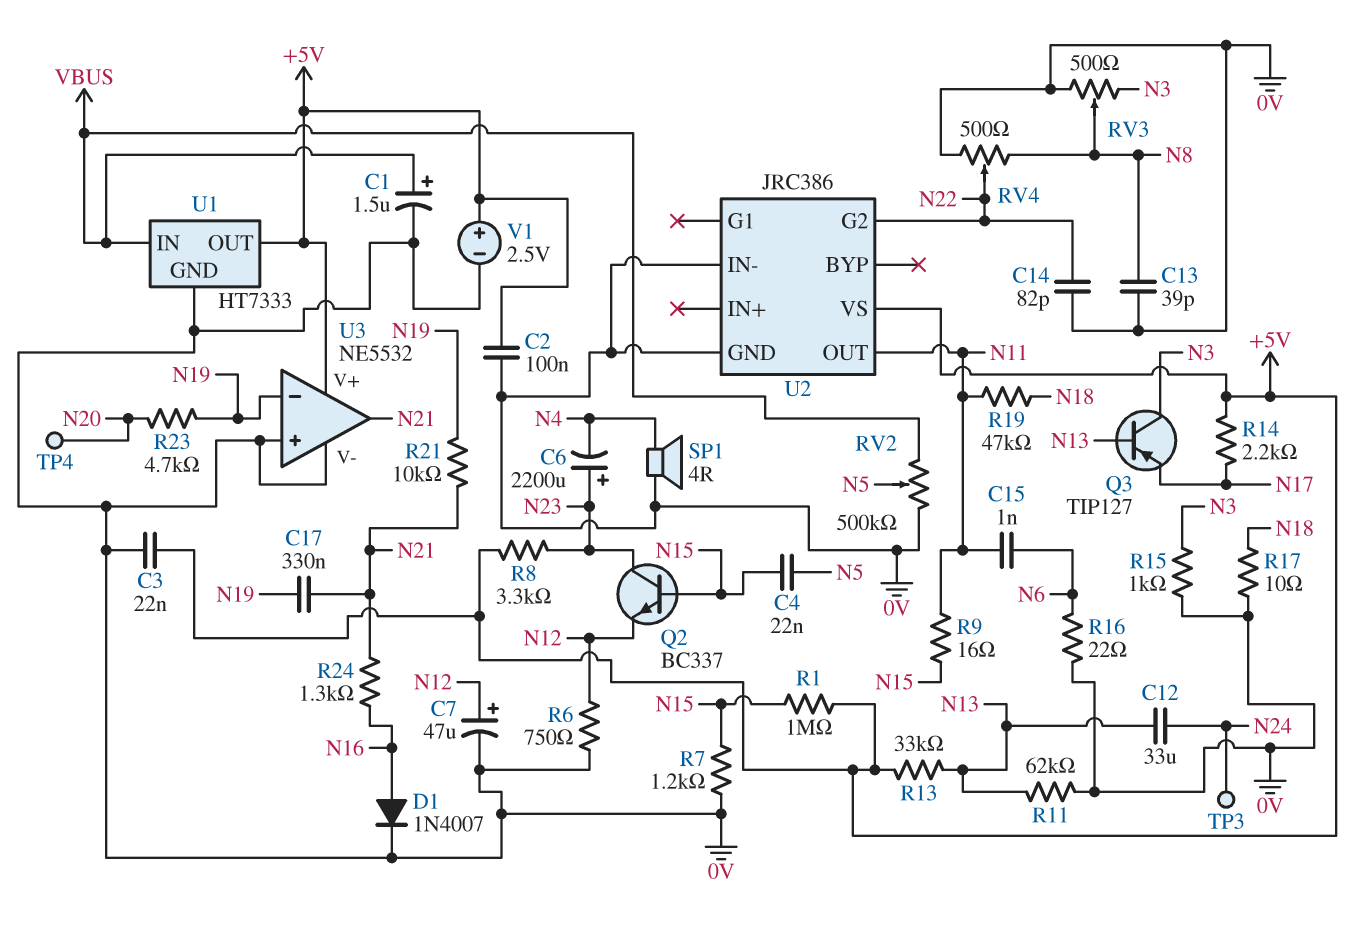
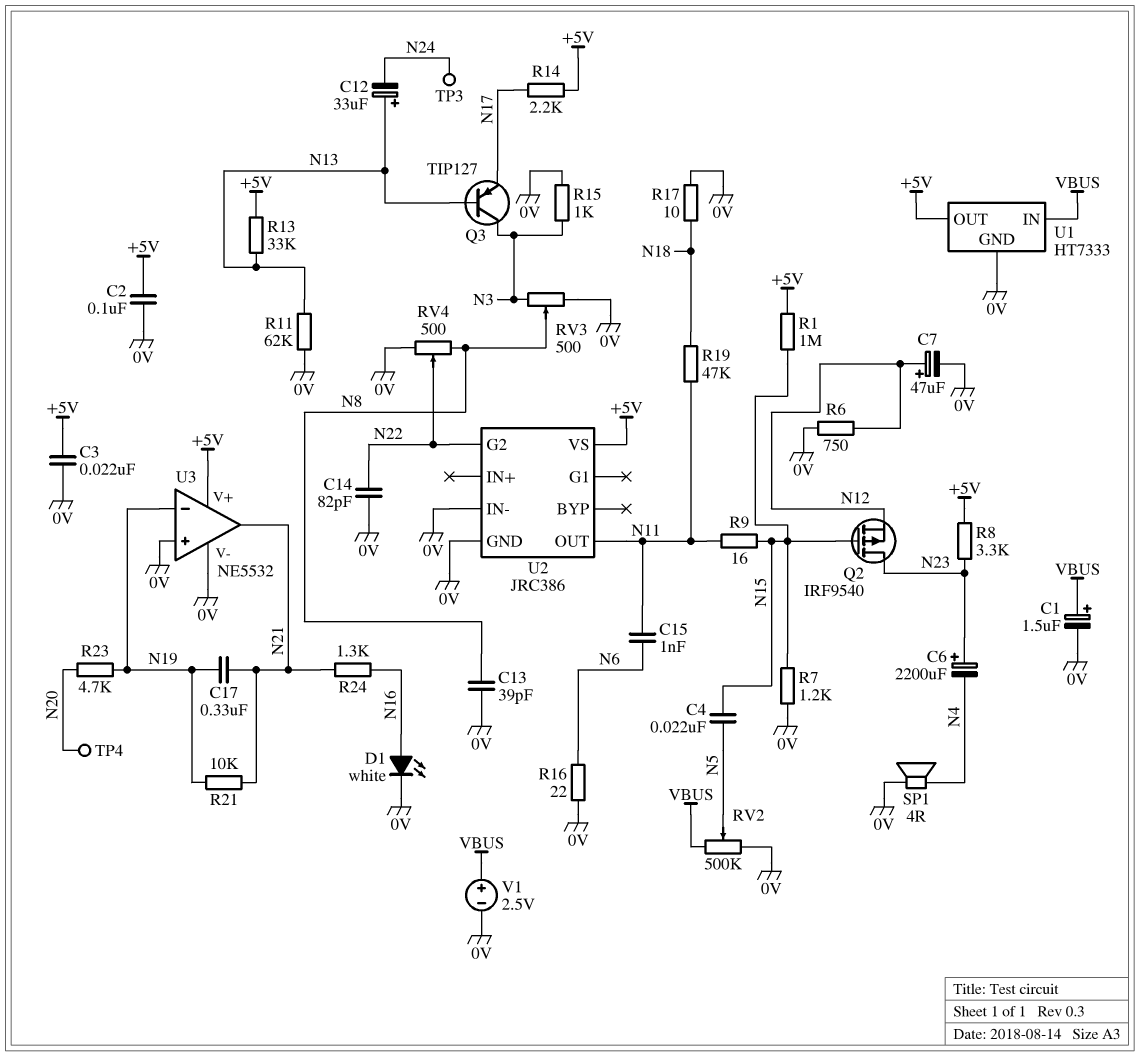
C12: 33uF (N13, N24) -> 33uF (plus N13, minus N24)
D1: diode 1N4007 (A N16, K 0V) -> LED white (A N16, K 0V)
Q2: NPN BC337 (B N15, C N23, E N12) -> PMOS IRF9540 (G N15, D N23, S N12)
V1: 2.5V (plus +5V, minus 0V) -> 2.5V (plus VBUS, minus 0V)

